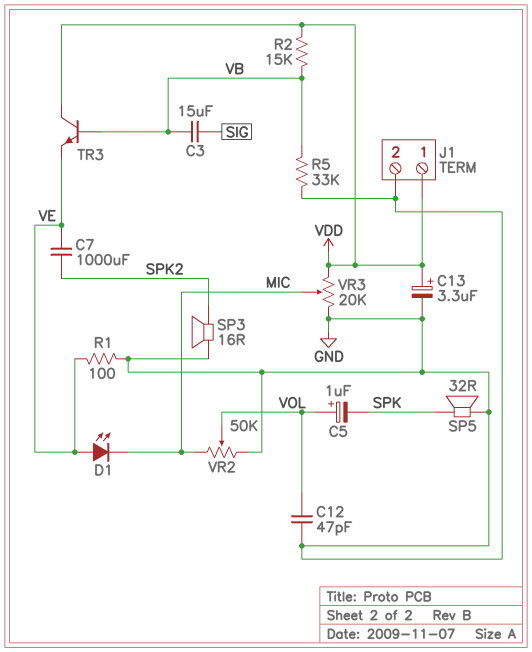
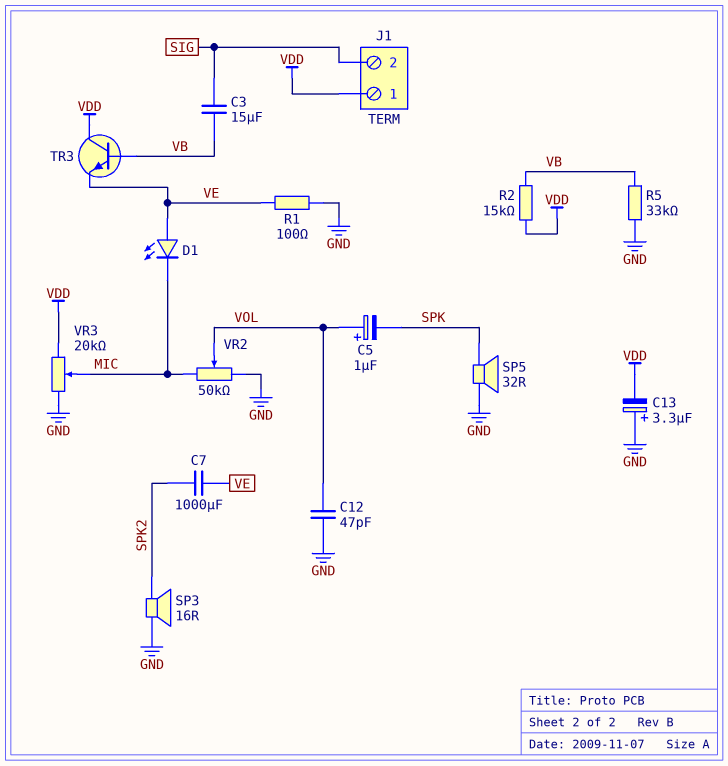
C13: 3.3uF (plus VDD, minus GND) -> 3.3uF (plus GND, minus VDD)
J1 pin 2: GND -> SIG

